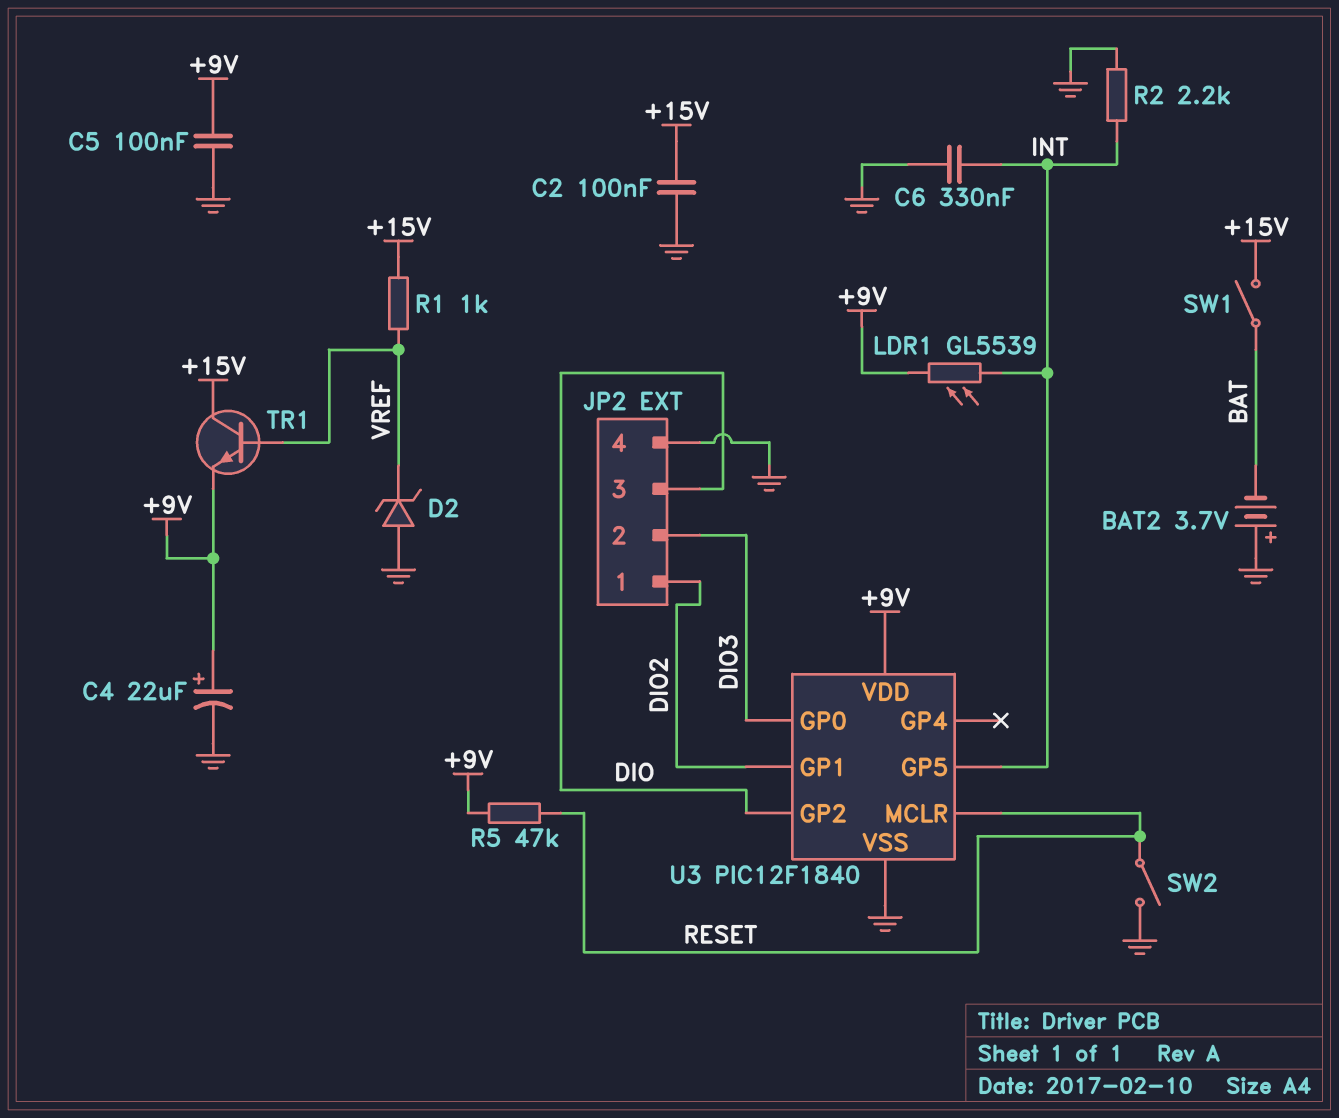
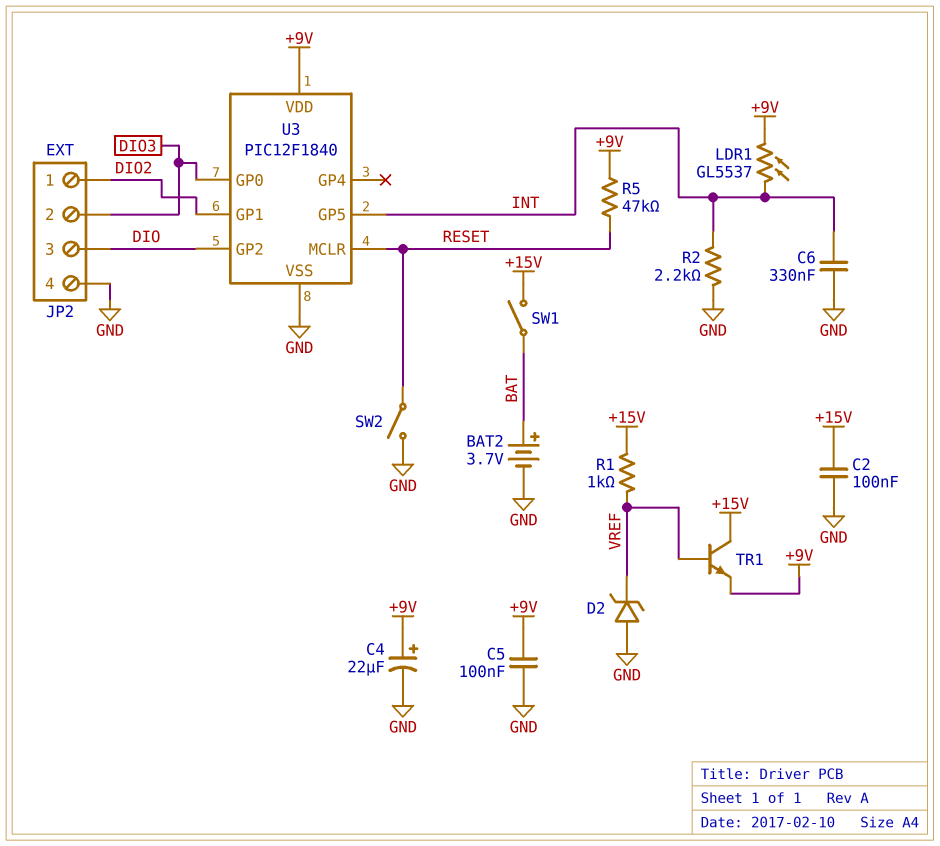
BAT2: 3.7V (plus GND, minus BAT) -> 3.7V (plus BAT, minus GND)
LDR1: GL5539 (+9V, INT) -> GL5537 (+9V, INT)

